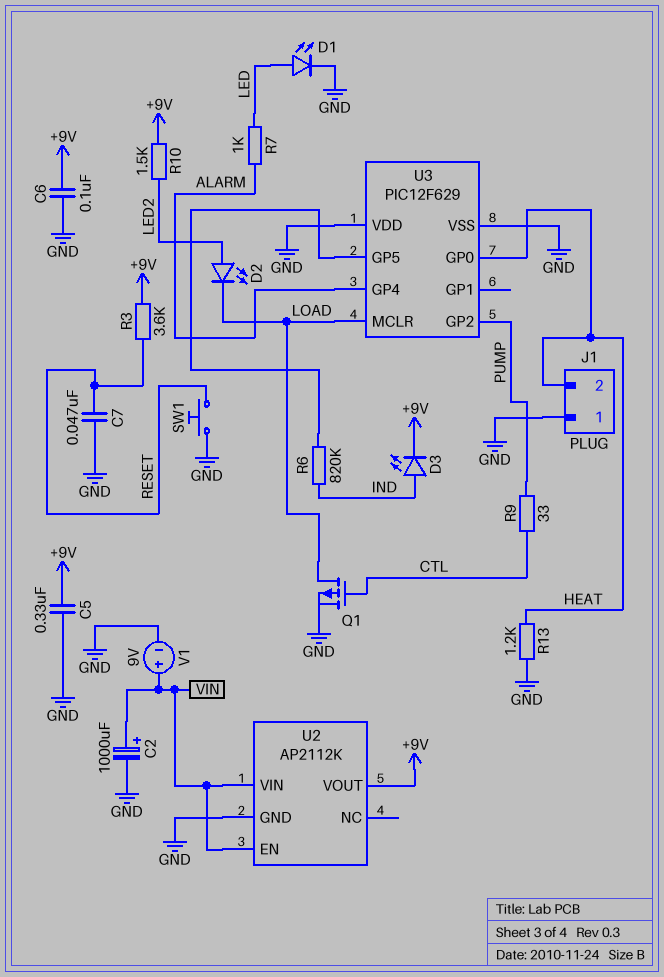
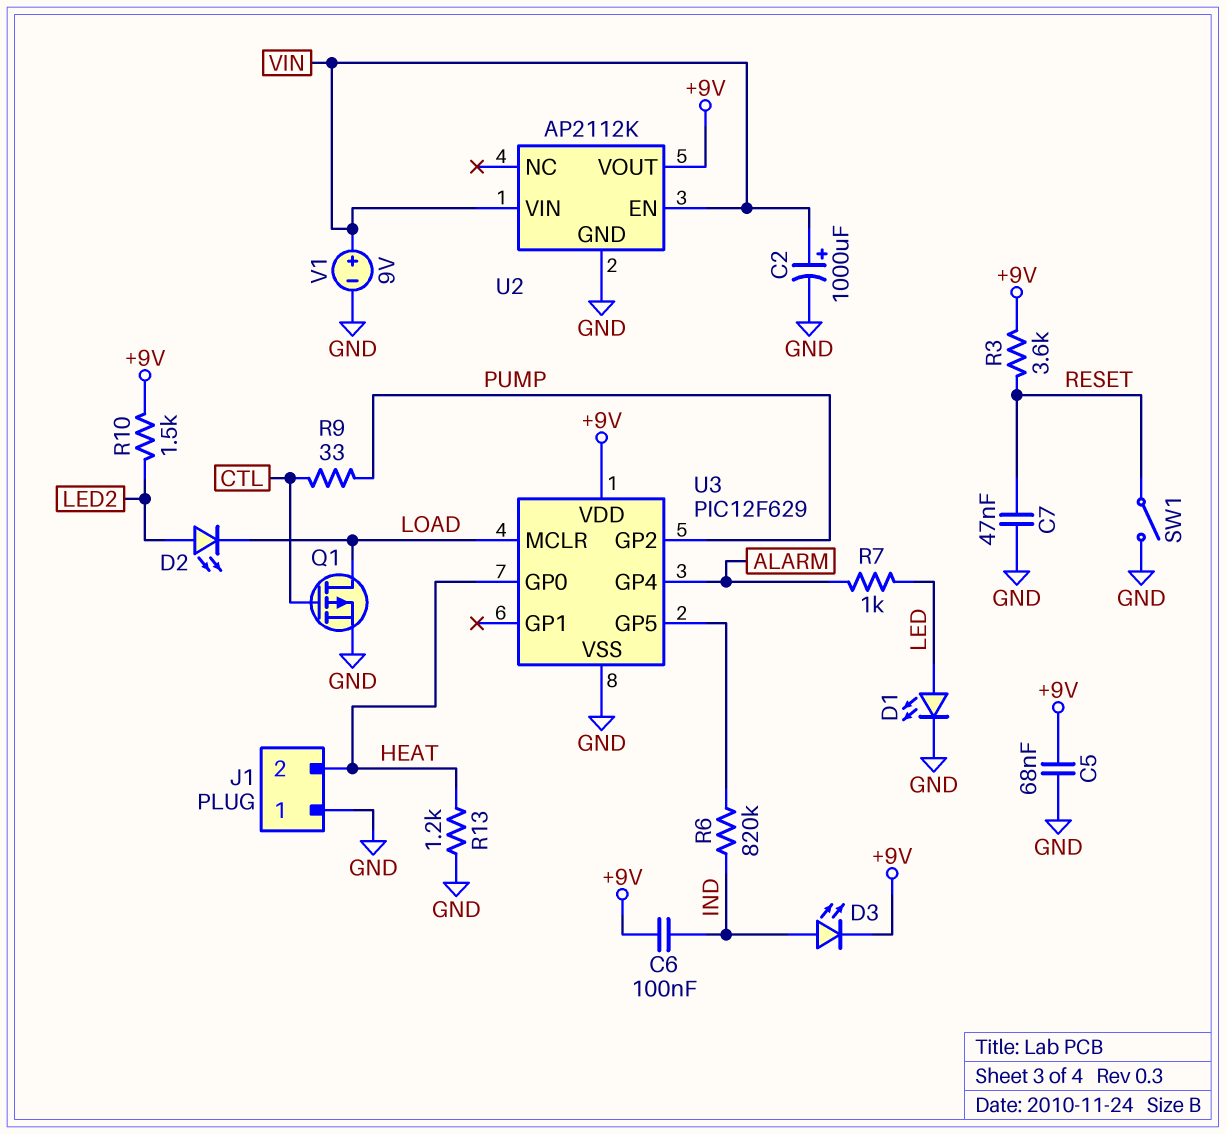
C5: 330nF (+9V, GND) -> 68nF (+9V, GND)
C6: 100nF (+9V, GND) -> 100nF (+9V, IND)
SW1: button (GND, RESET) -> switch (GND, RESET)
U3 pin VDD: GND -> +9V

